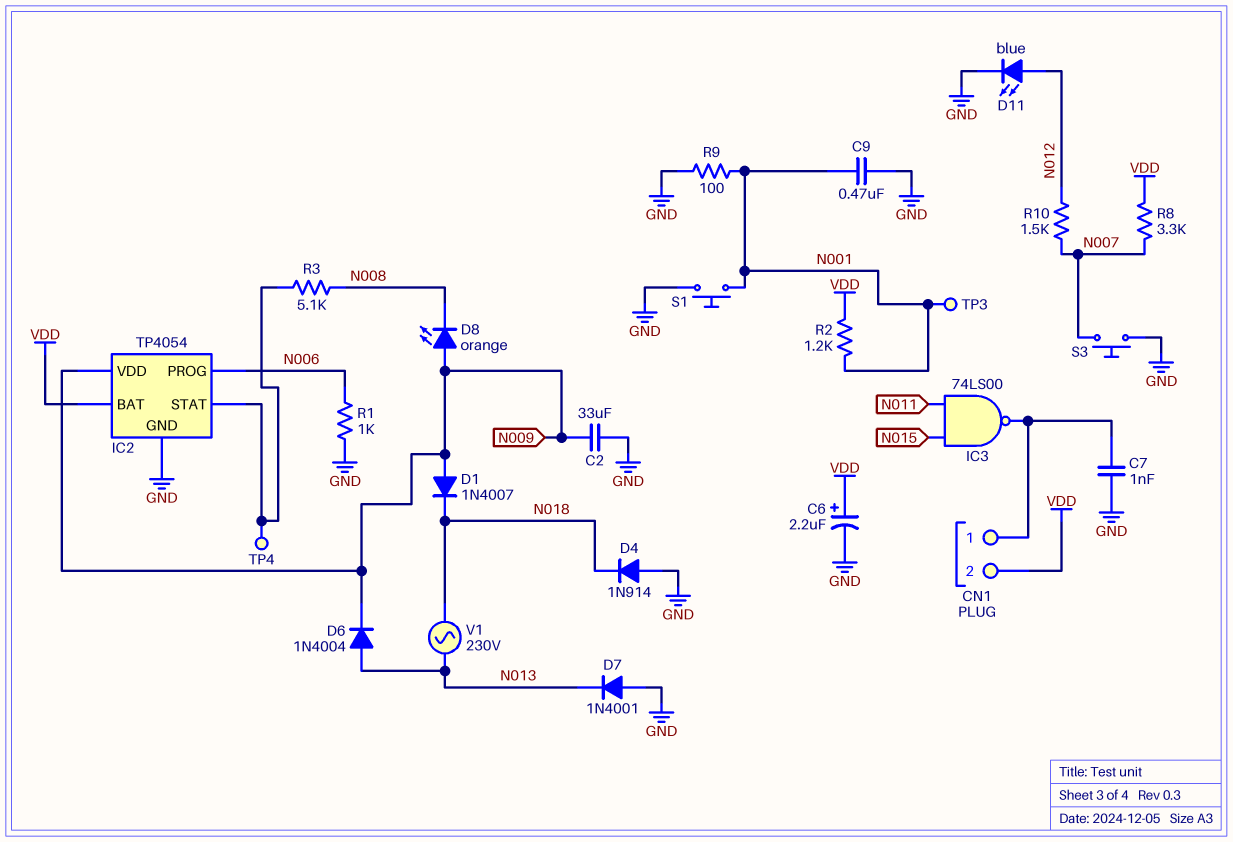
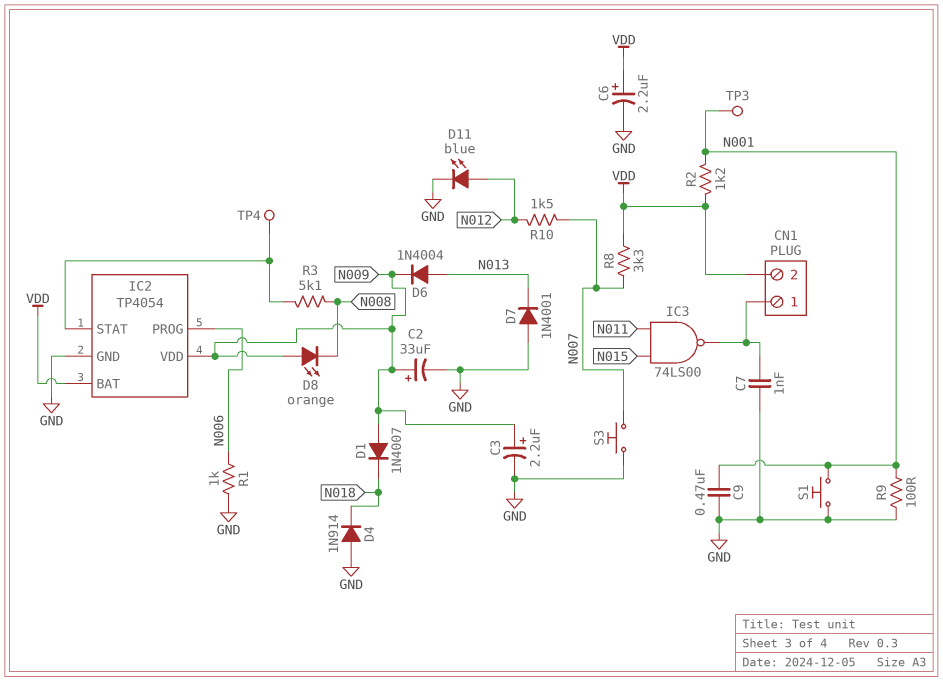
C2: 33uF (GND, N009) -> 33uF (plus N009, minus GND)
C3: none -> 2.2uF (plus N009, minus GND)
V1: AC 230V (N013, N018) -> none

